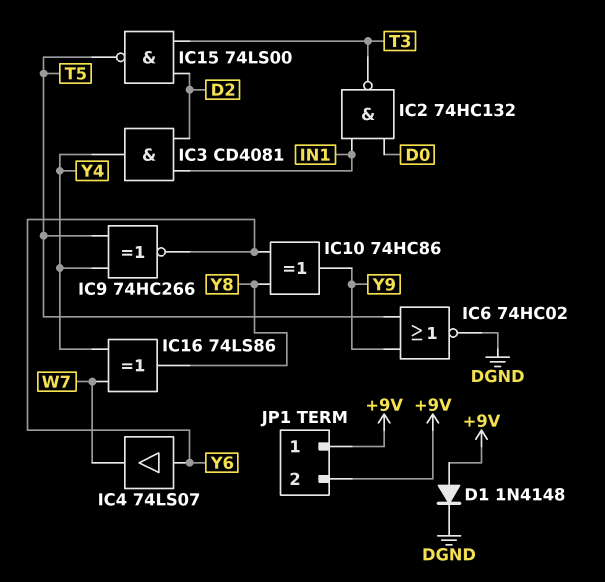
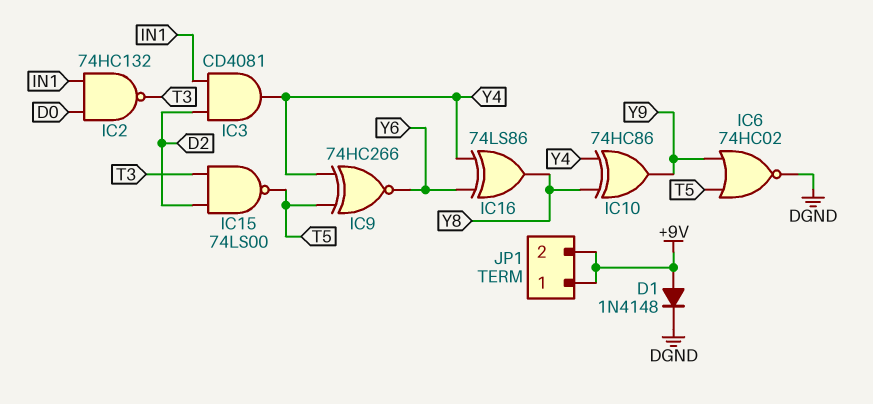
IC4: buffer 74LS07 (in Y6, out W7) -> none
IC10: XOR 74HC86 (in Y6, in Y8, out Y9) -> XOR 74HC86 (in Y4, in Y8, out Y9)
IC16: XOR 74LS86 (in W7, in Y4, out Y8) -> XOR 74LS86 (in Y4, in Y6, out Y8)

